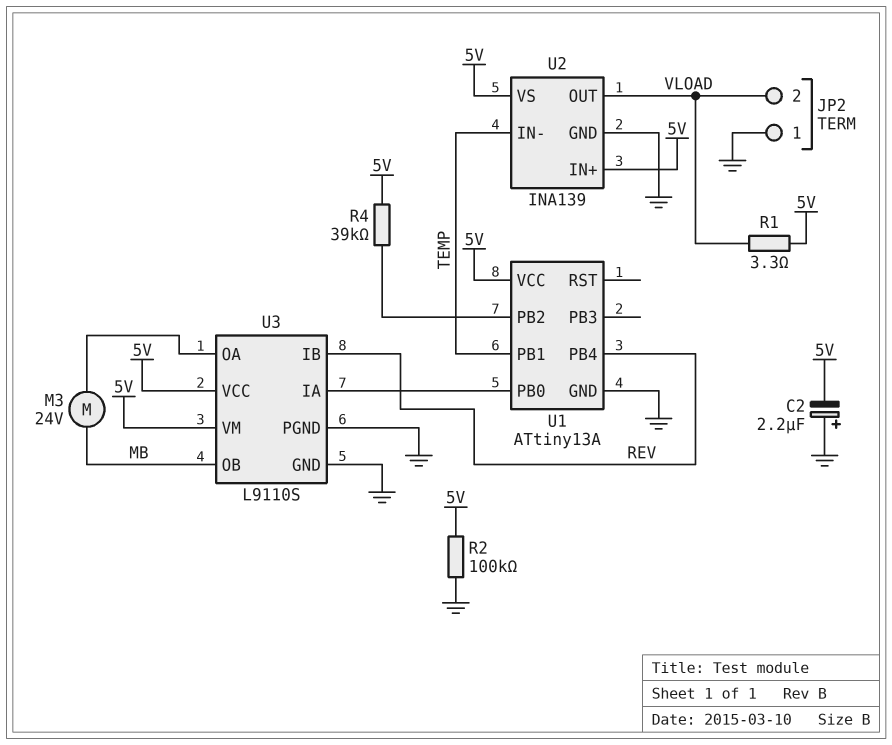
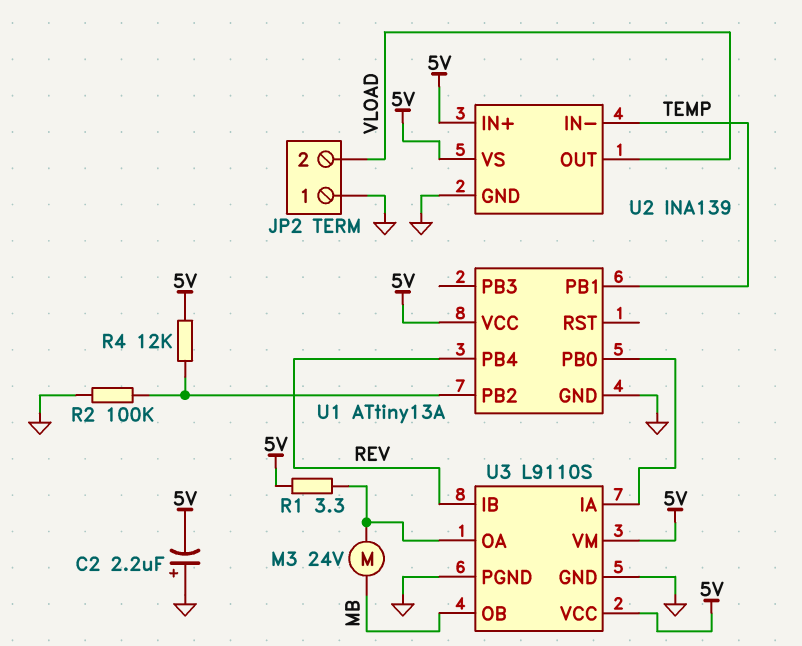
R1: 3.3 (5V, VLOAD) -> 3.3 (5V, U3/OA)
R2: 100k (5V, GND) -> 100k (GND, U1/PB2)
R4: 39k (5V, U1/PB2) -> 12k (5V, U1/PB2)

